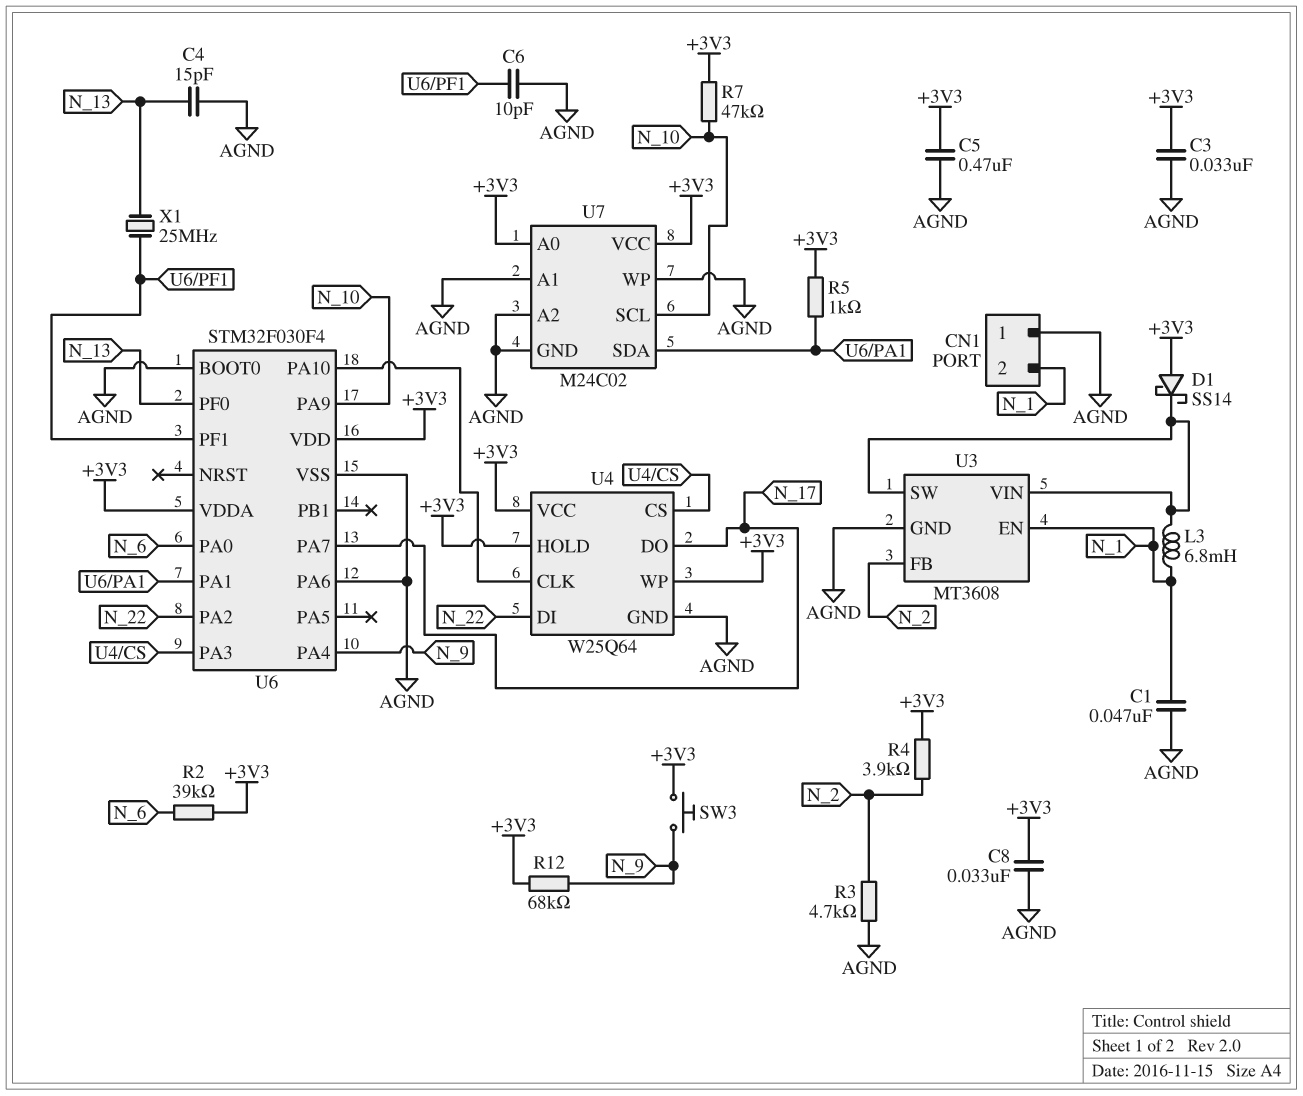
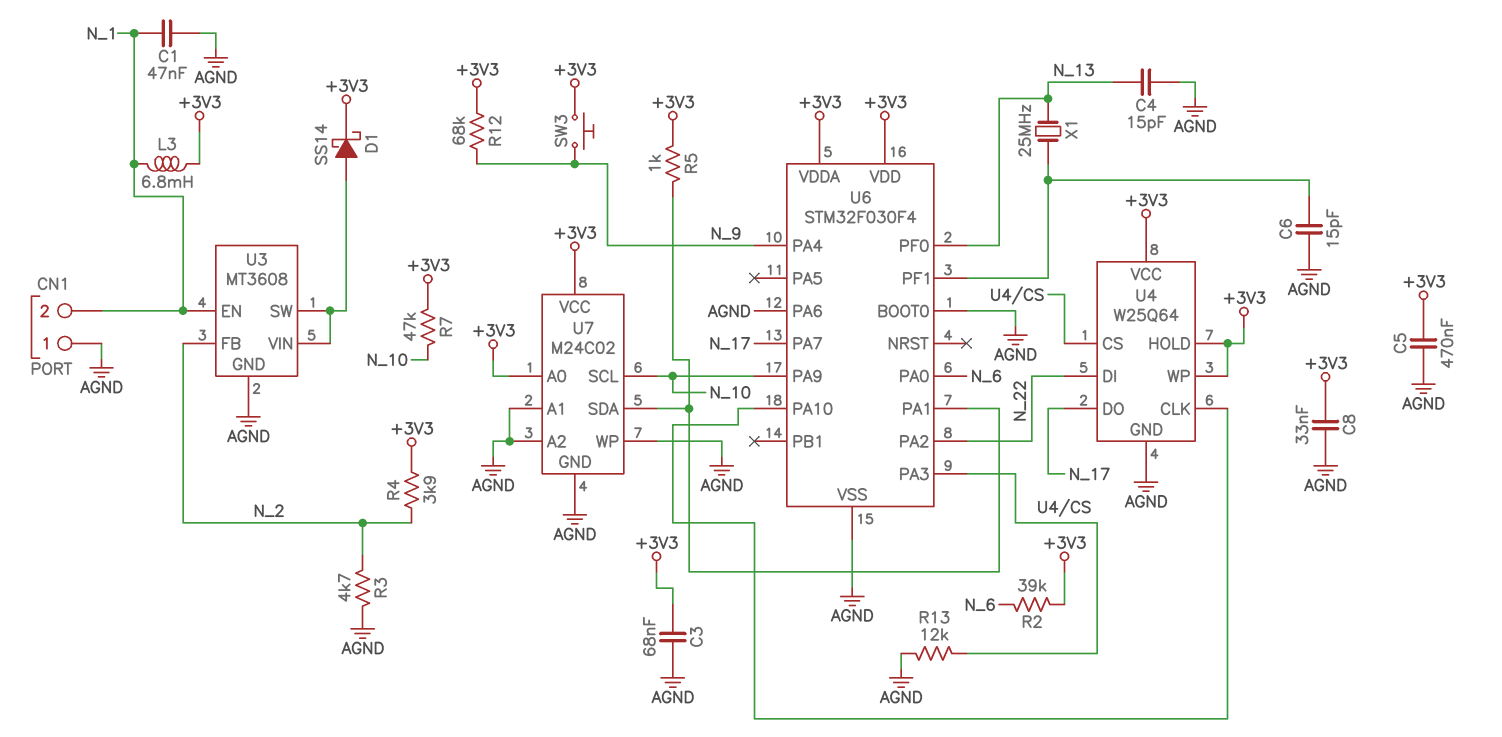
C3: 33nF (+3V3, AGND) -> 68nF (+3V3, AGND)
C6: 10pF (AGND, U6/PF1) -> 15pF (AGND, U6/PF1)
D1: schottky SS14 (A +3V3, K U3/SW) -> schottky SS14 (A U3/SW, K +3V3)
L3: 6.8mH (N_1, U3/SW) -> 6.8mH (+3V3, N_1)
R13: none -> 12k (AGND, U4/CS)

